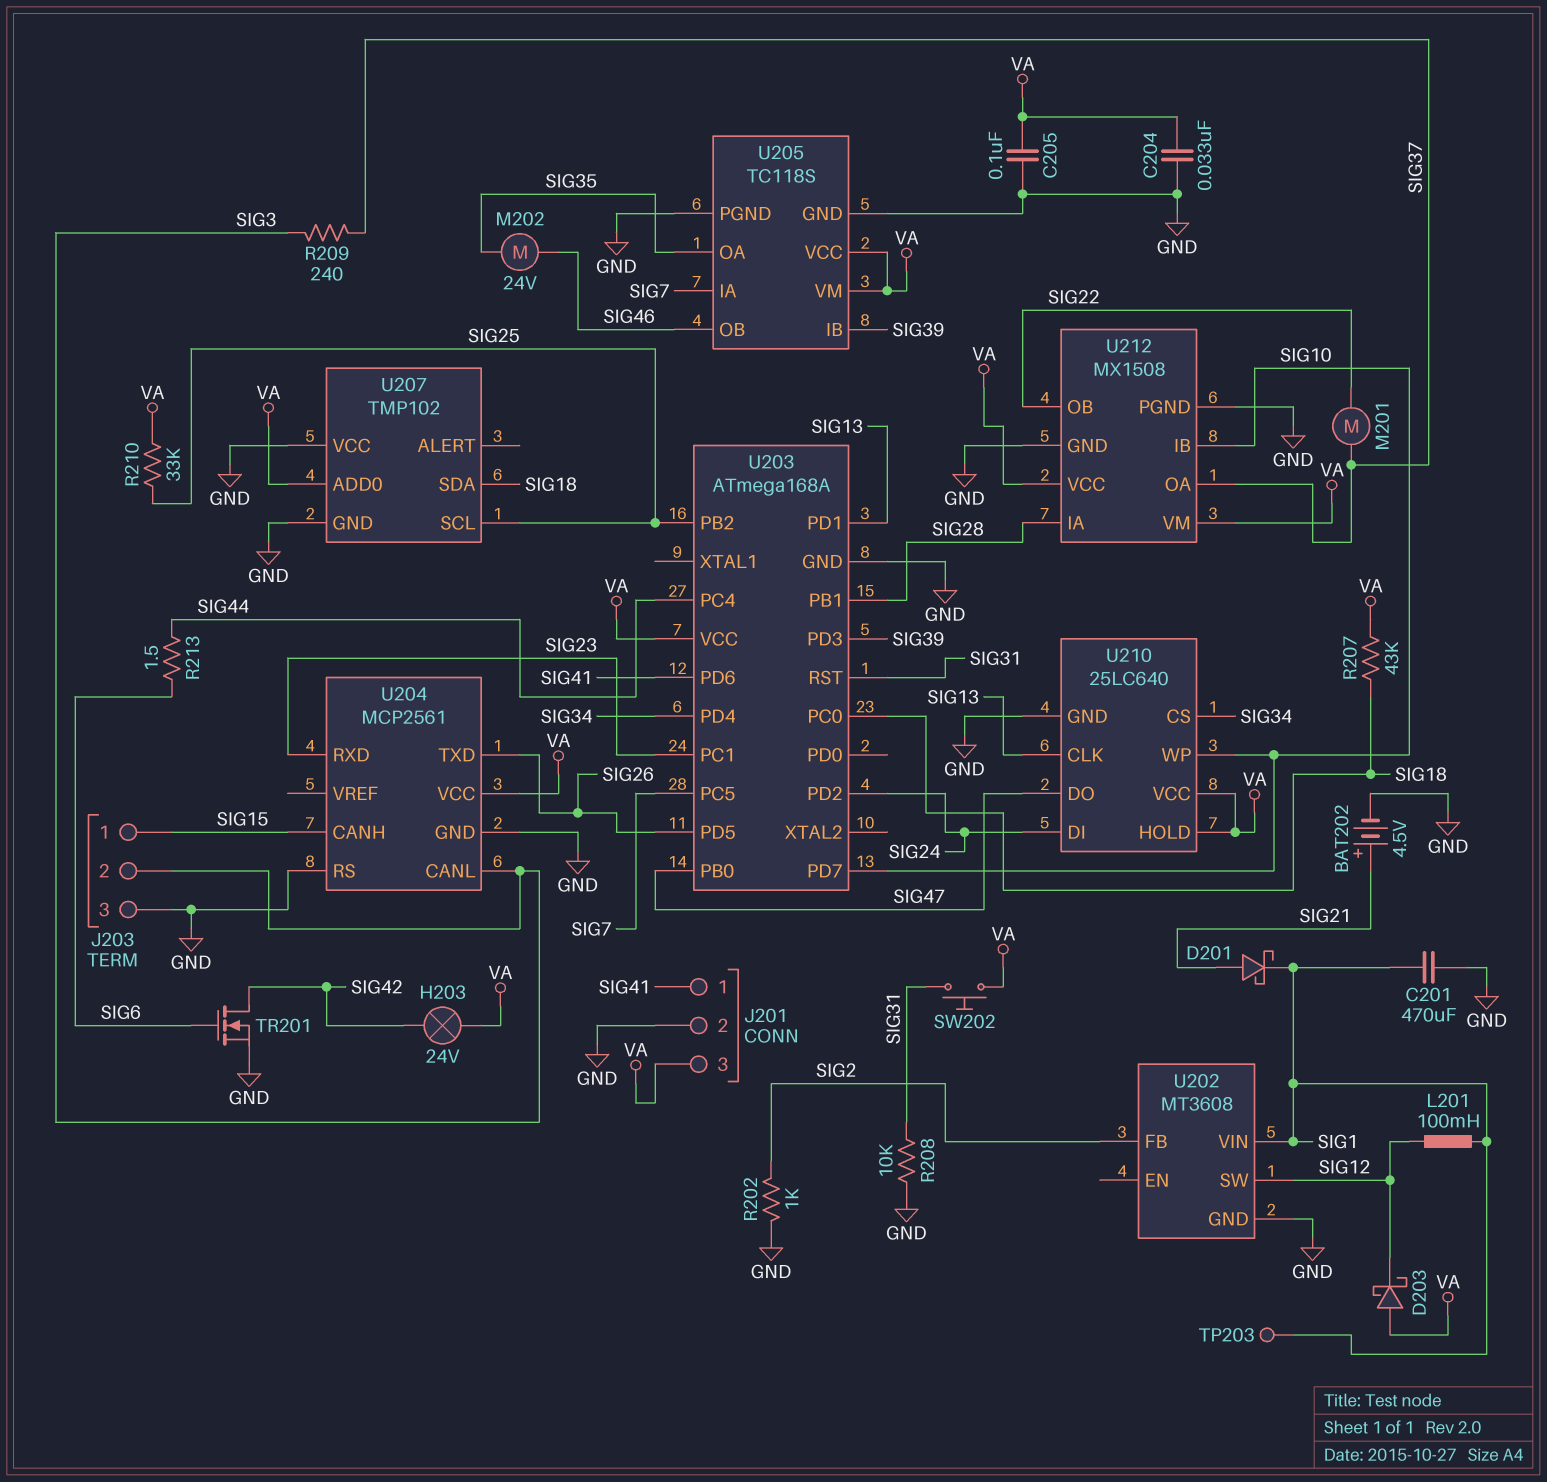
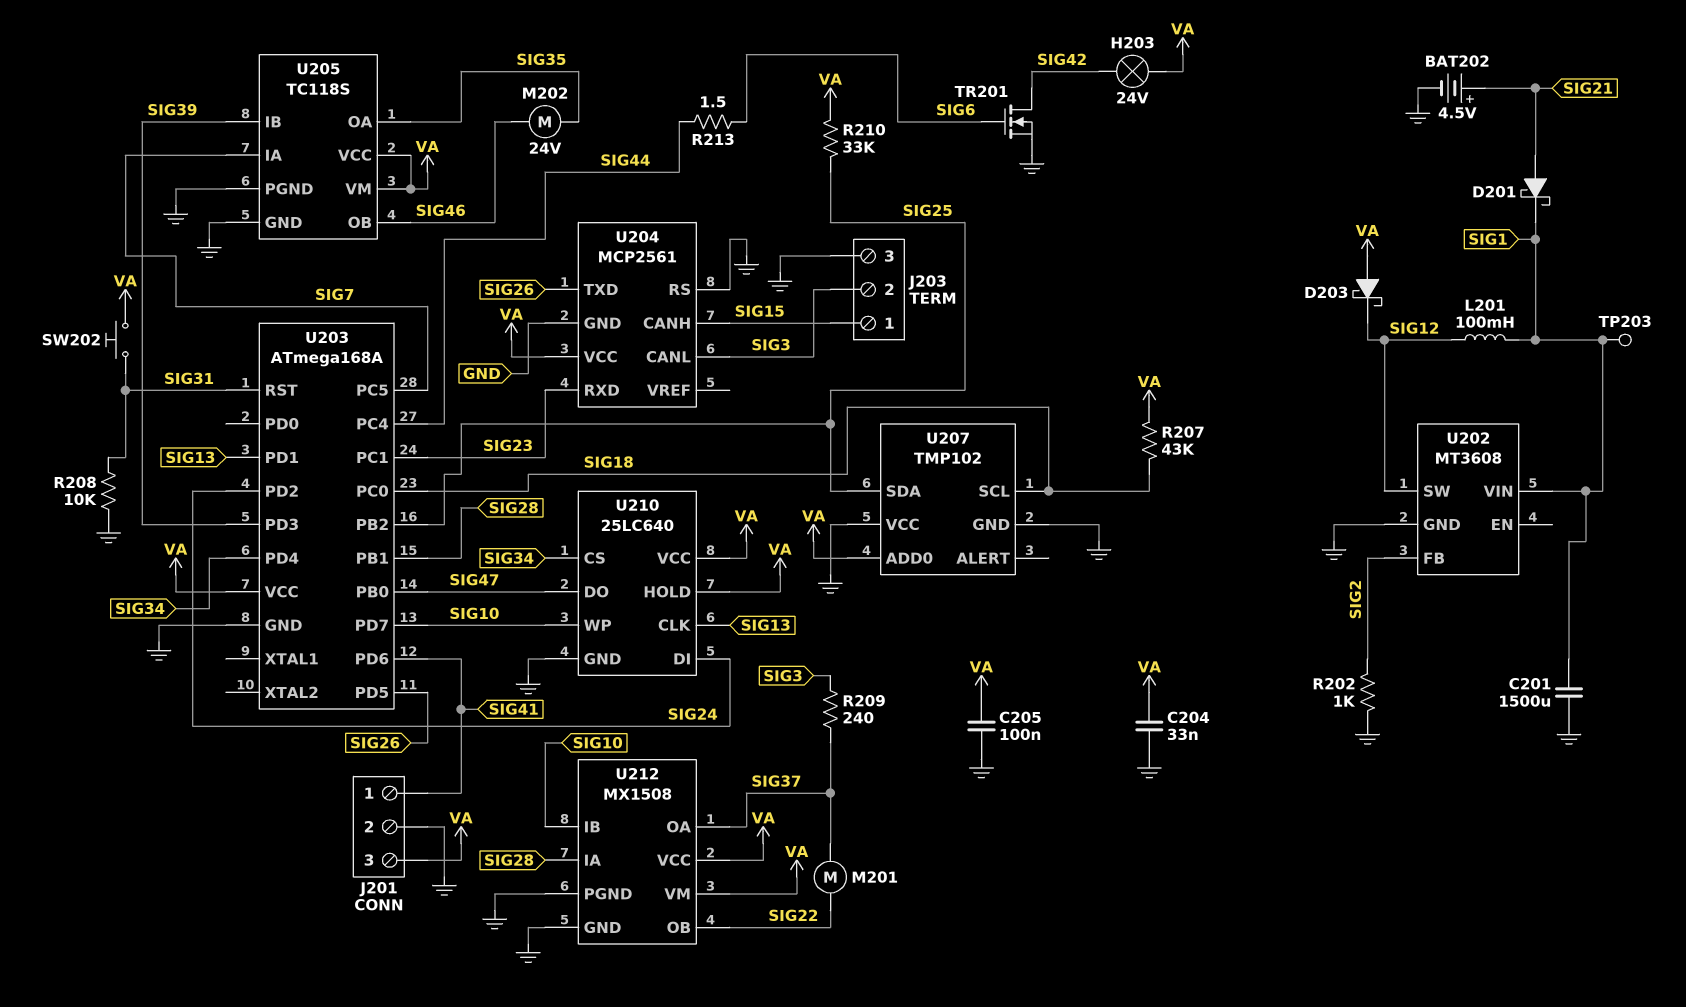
C201: 470uF (GND, SIG1) -> 1500uF (GND, SIG1)
U207 pin SCL: SIG25 -> SIG18
U207 pin SDA: SIG18 -> SIG25

